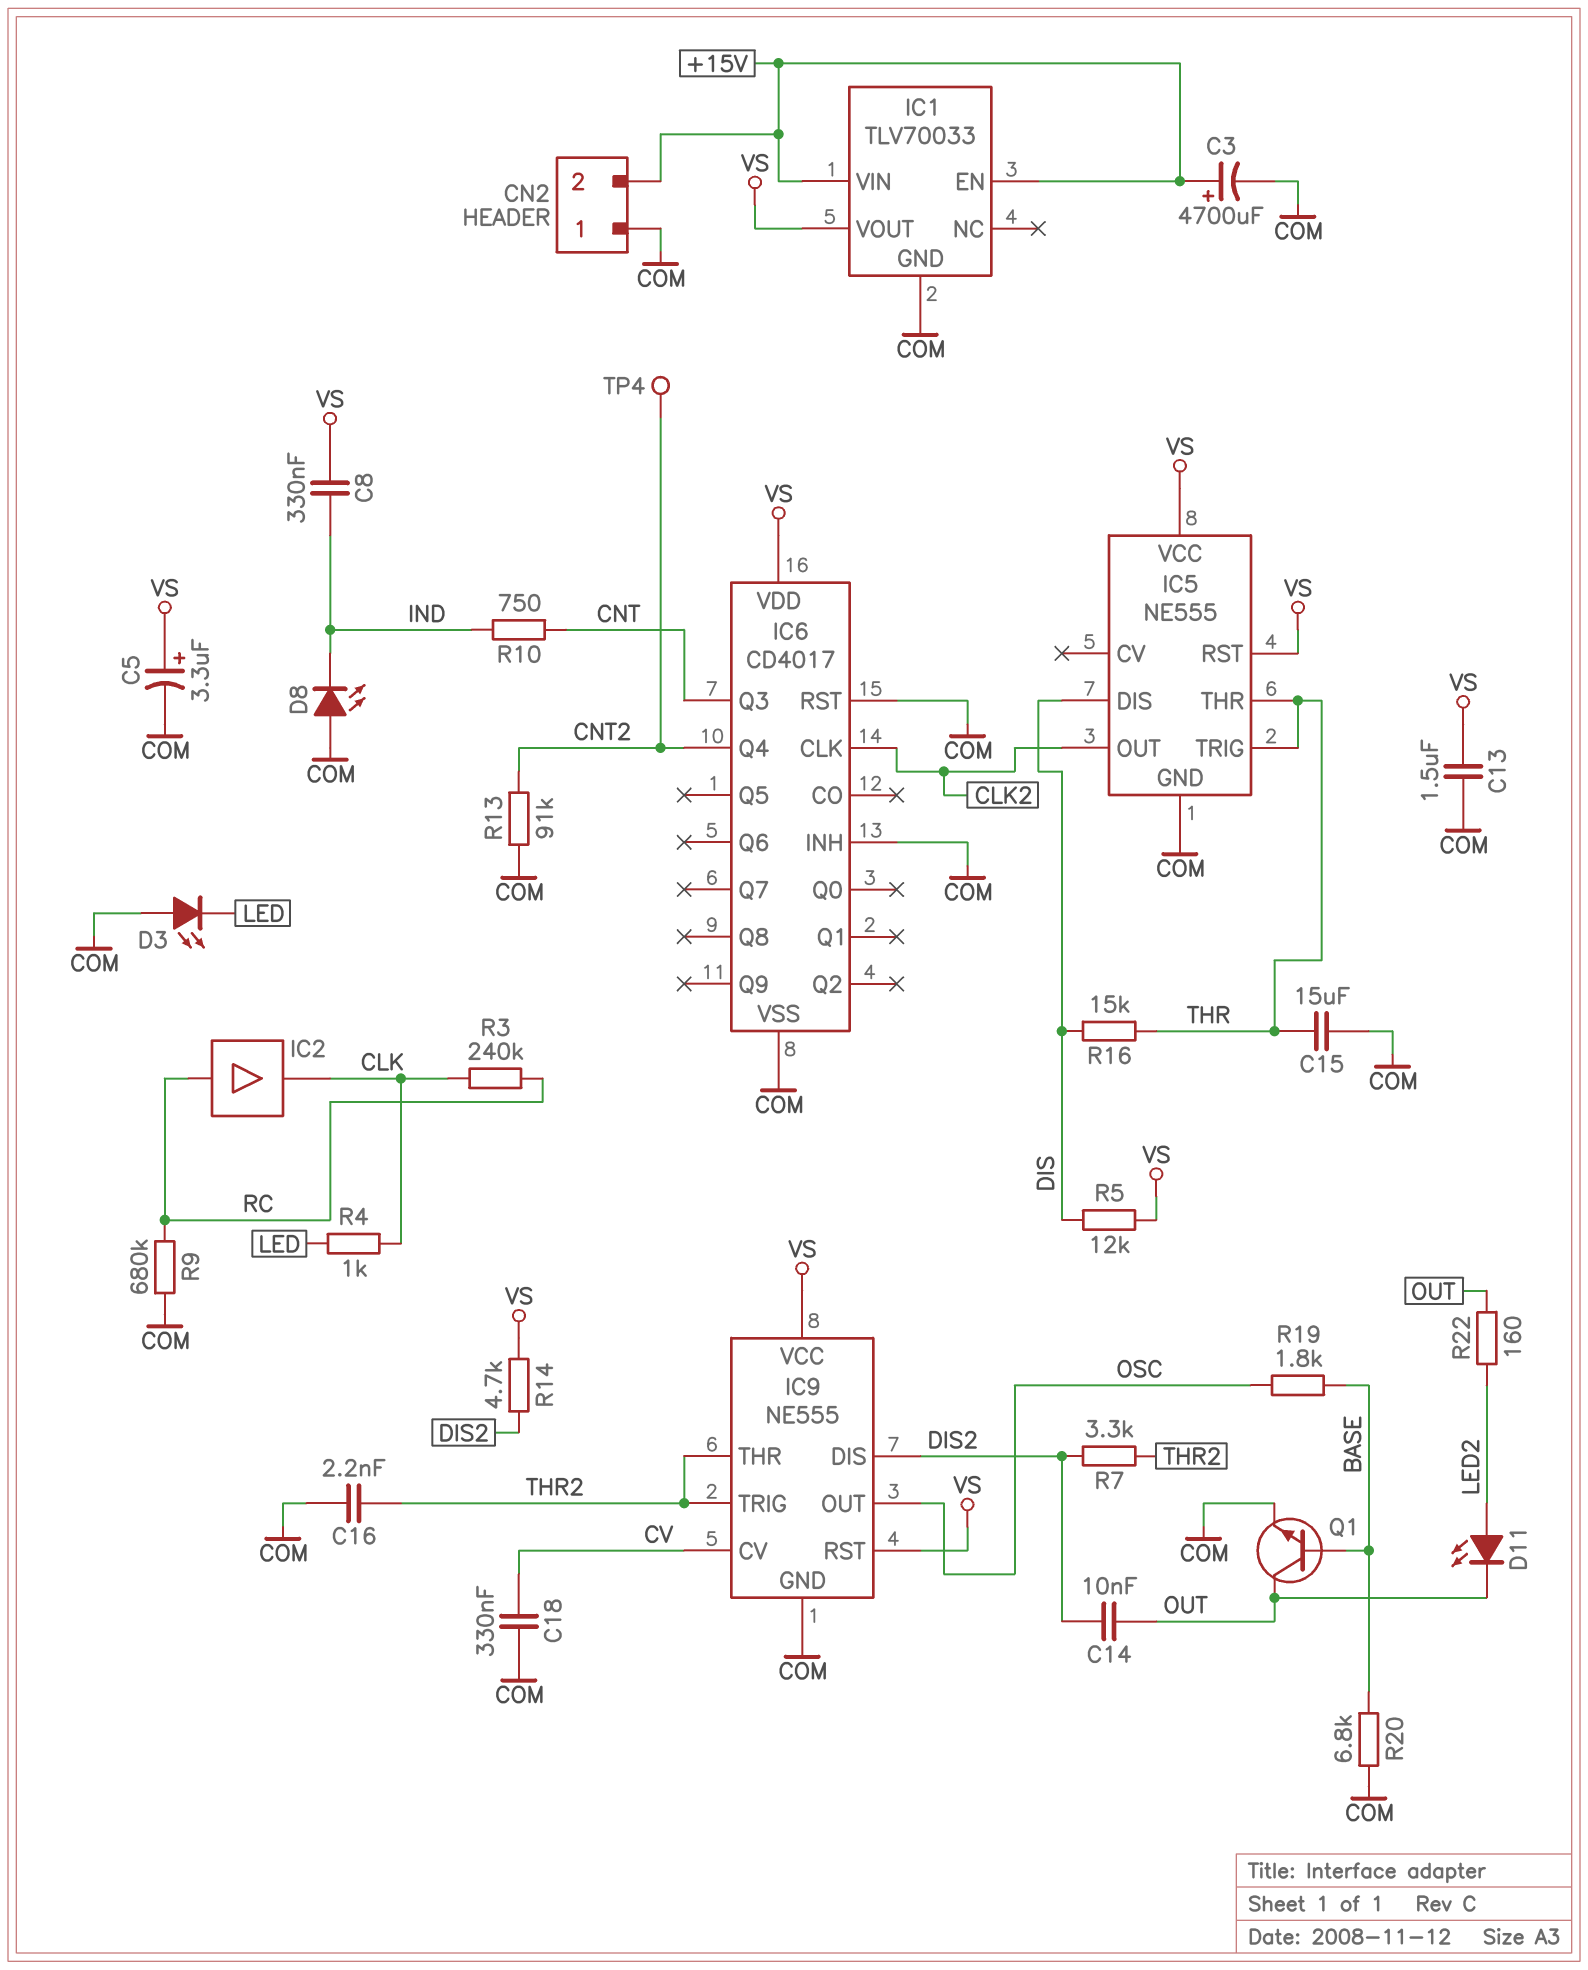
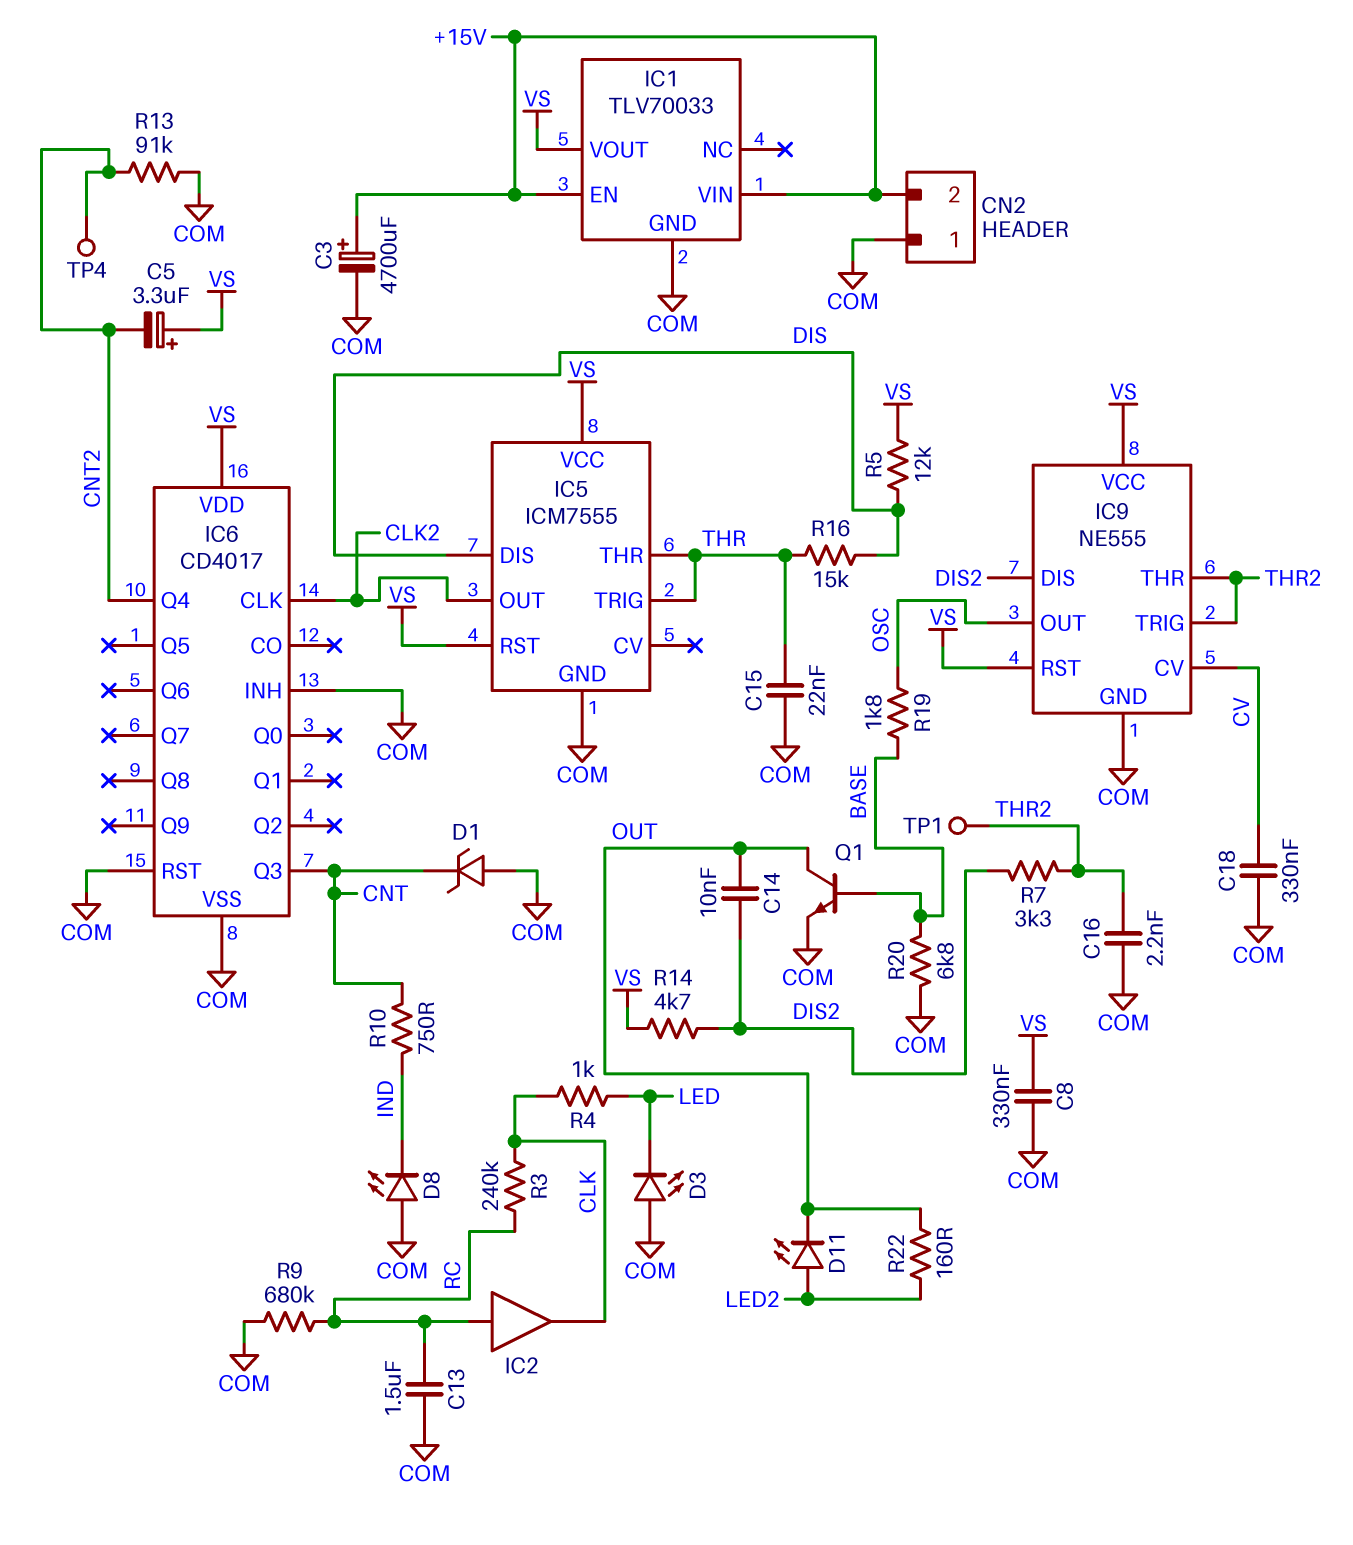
C5: 3.3uF (plus VS, minus COM) -> 3.3uF (plus VS, minus CNT2)
C8: 330nF (IND, VS) -> 330nF (COM, VS)
C13: 1.5uF (COM, VS) -> 1.5uF (COM, RC)
C15: 15uF (COM, THR) -> 22nF (COM, THR)
D1: none -> zener (A COM, K CNT)
IC5: NE555 -> ICM7555
TP1: none -> test point (THR2)

